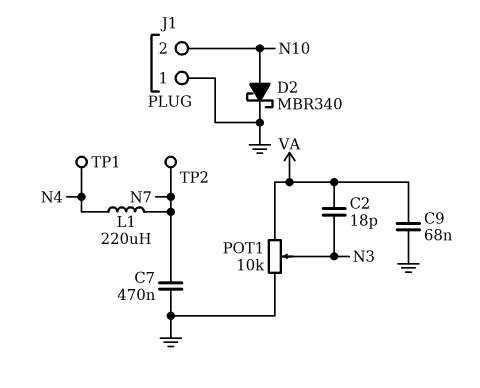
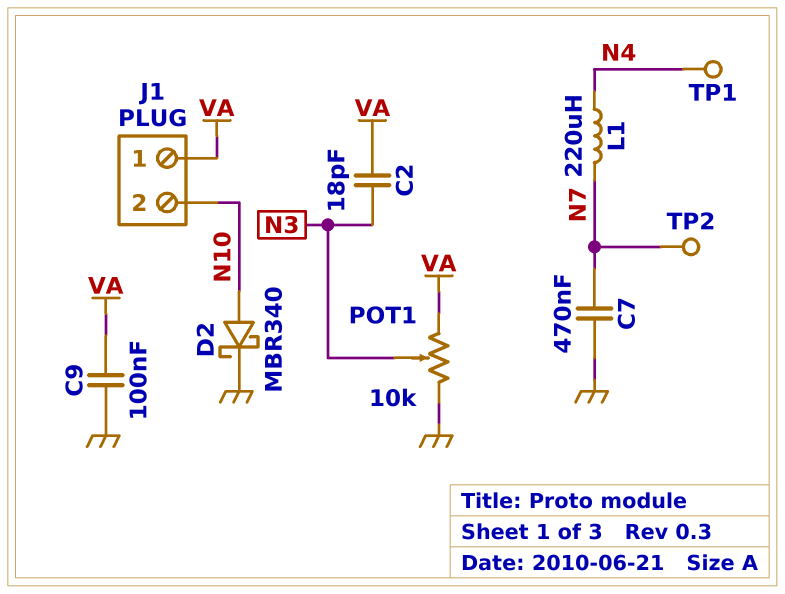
C9: 68nF (GND, VA) -> 100nF (GND, VA)
J1 pin 1: GND -> VA

